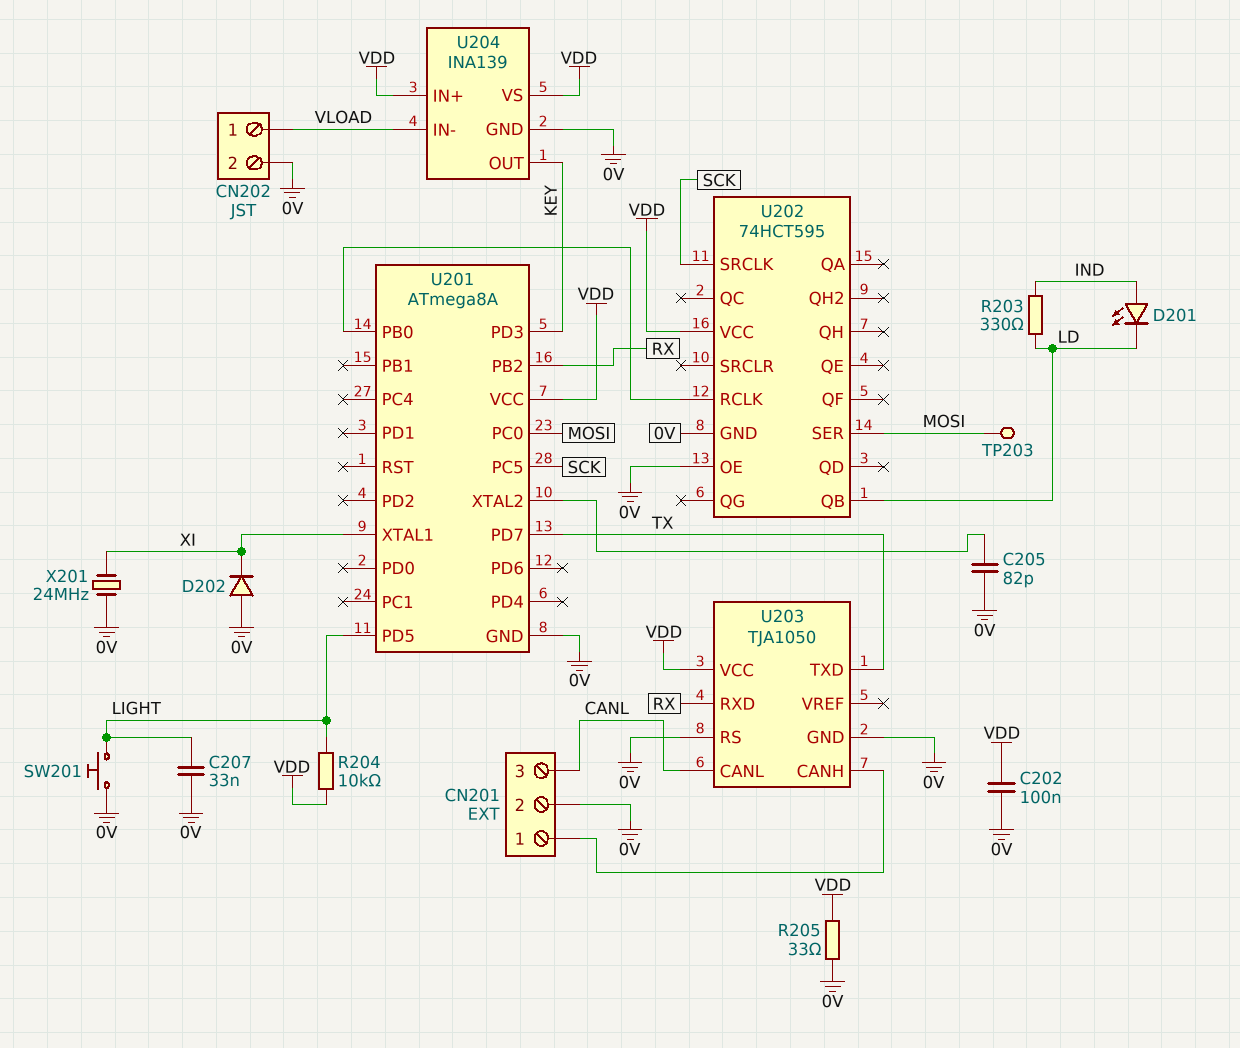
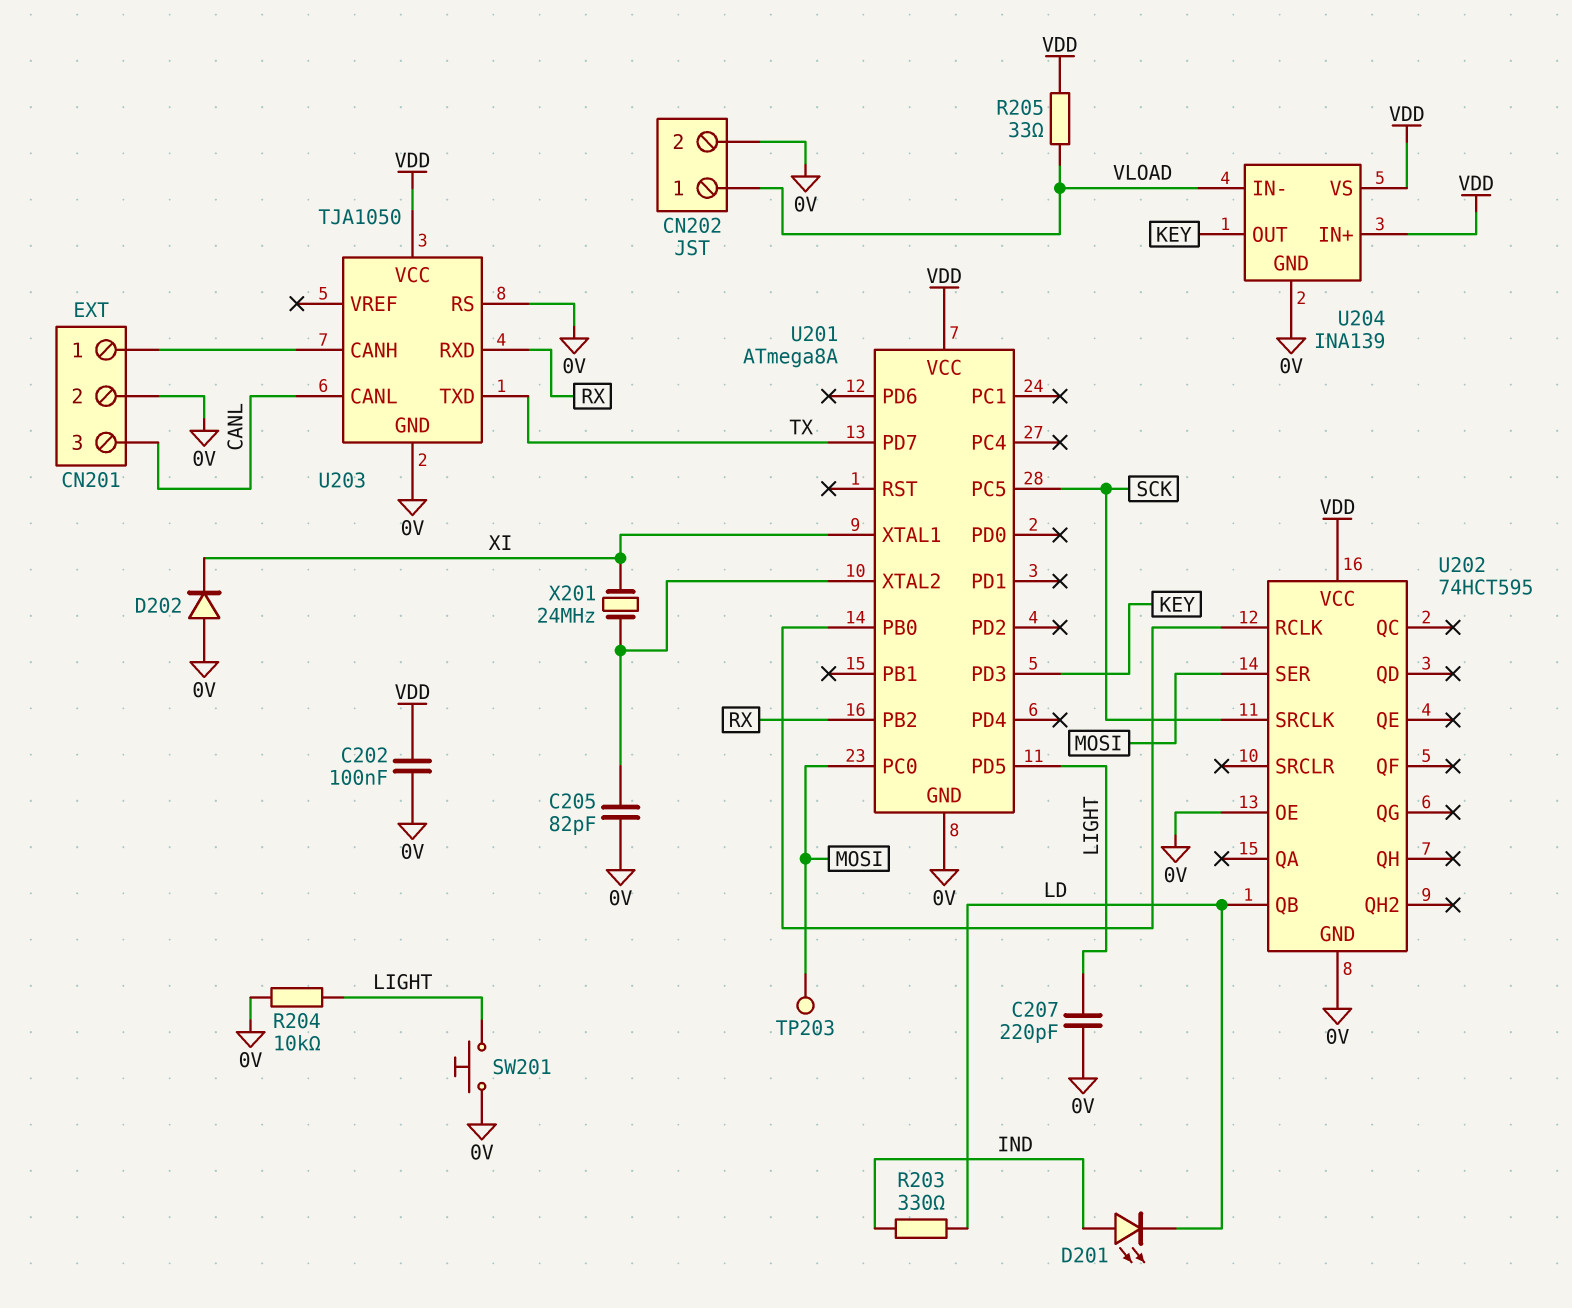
C207: 33nF (0V, LIGHT) -> 220pF (0V, LIGHT)
R204: 10k (LIGHT, VDD) -> 10k (0V, LIGHT)
R205: 33 (0V, VDD) -> 33 (VDD, VLOAD)
X201: 24MHz (0V, XI) -> 24MHz (U201/XTAL2, XI)

